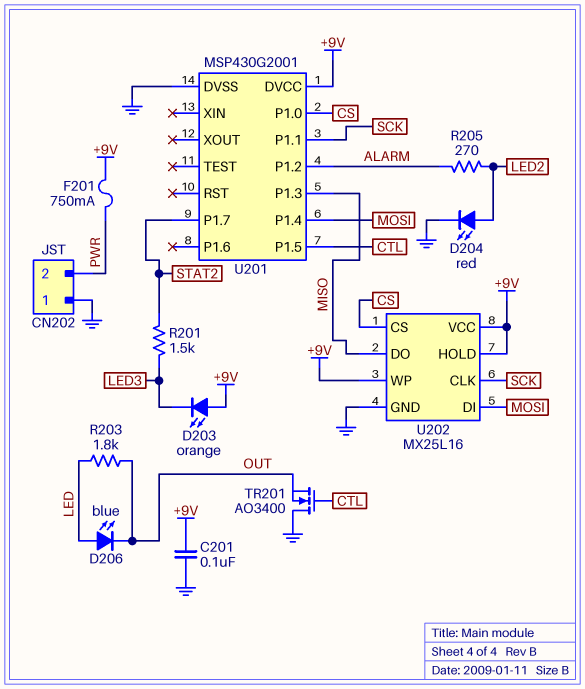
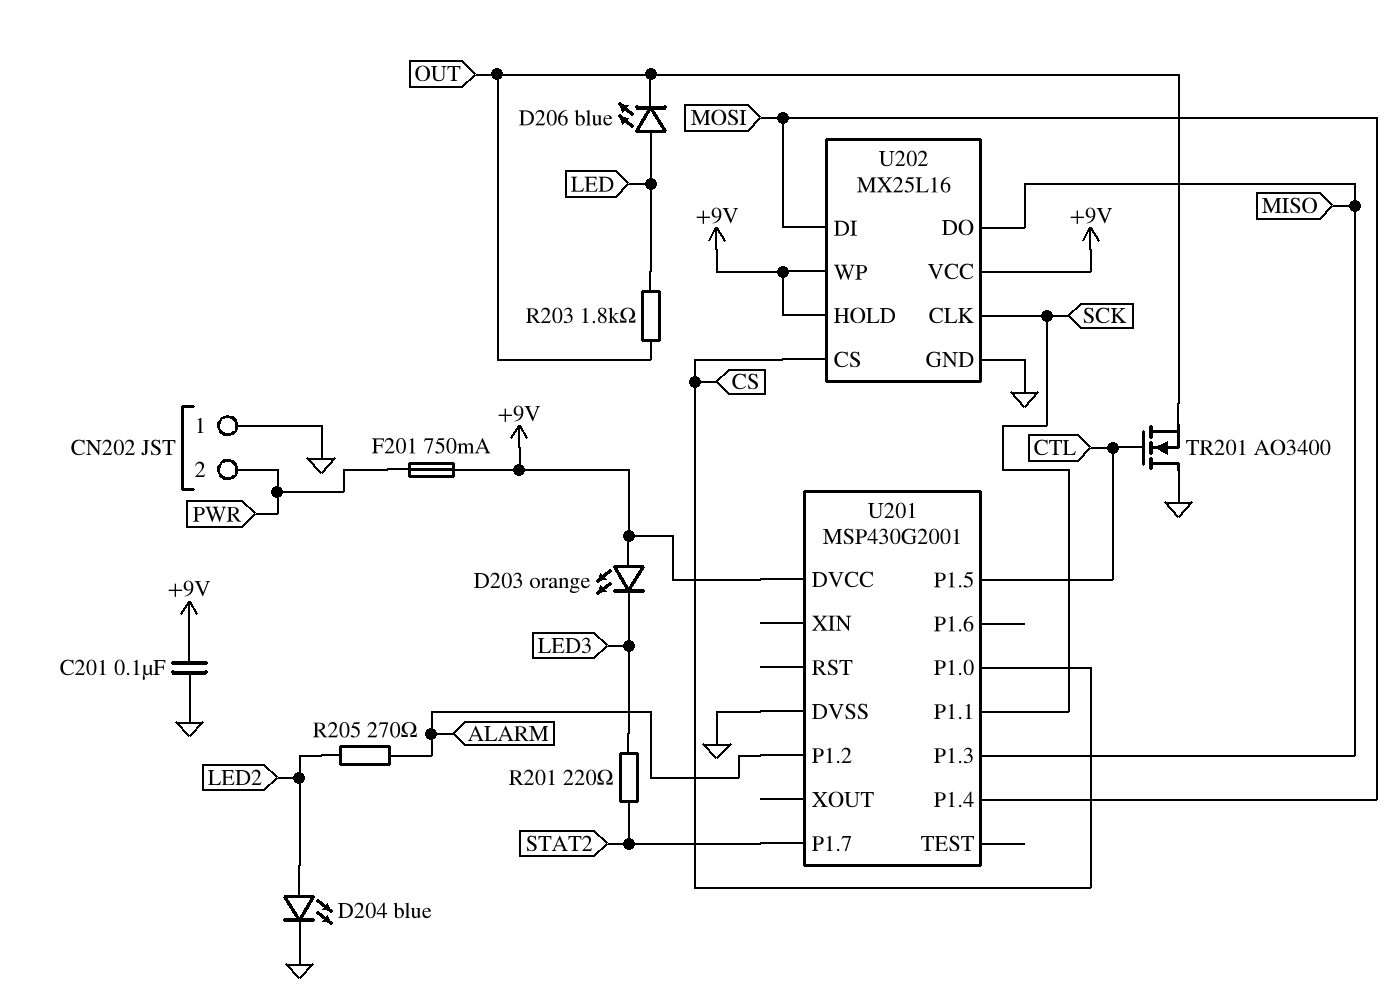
D204: LED red (A LED2, K GND) -> LED blue (A LED2, K GND)
R201: 1.5k (LED3, STAT2) -> 220 (LED3, STAT2)

